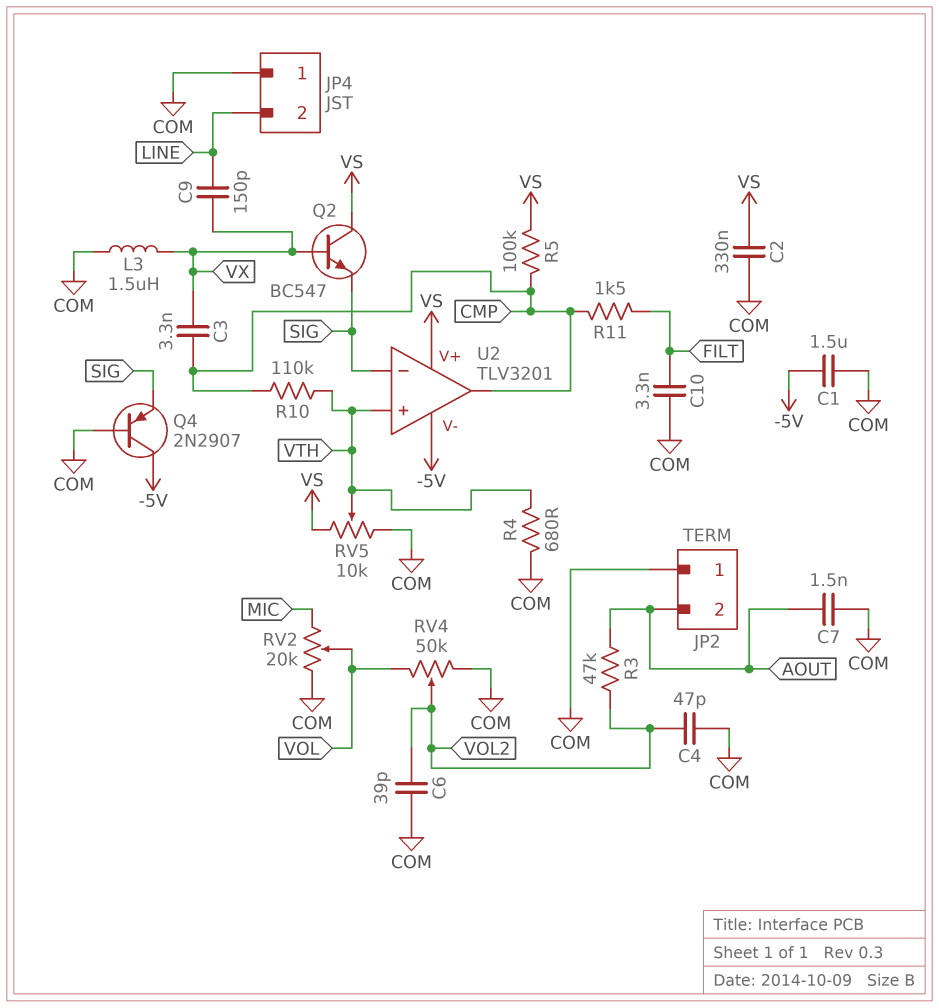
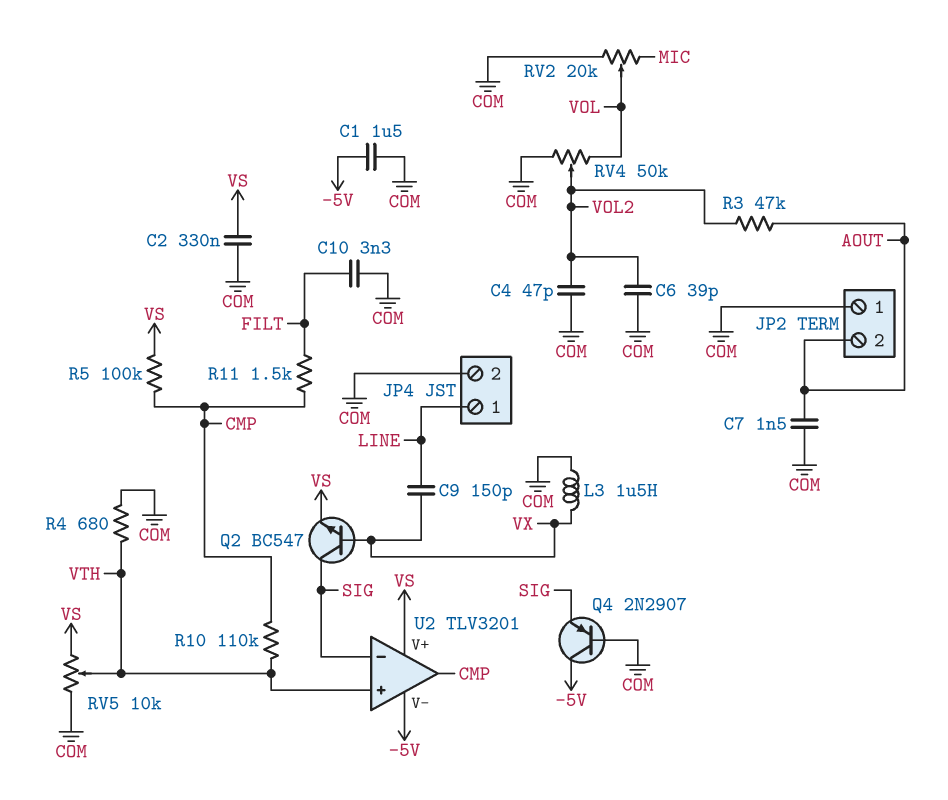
C3: 3.3nF (CMP, VX) -> none
JP4 pin 1: COM -> LINE
JP4 pin 2: LINE -> COM
Q2: NPN BC547 (B VX, C VS, E SIG) -> NPN BC547 (B VX, C SIG, E VS)

